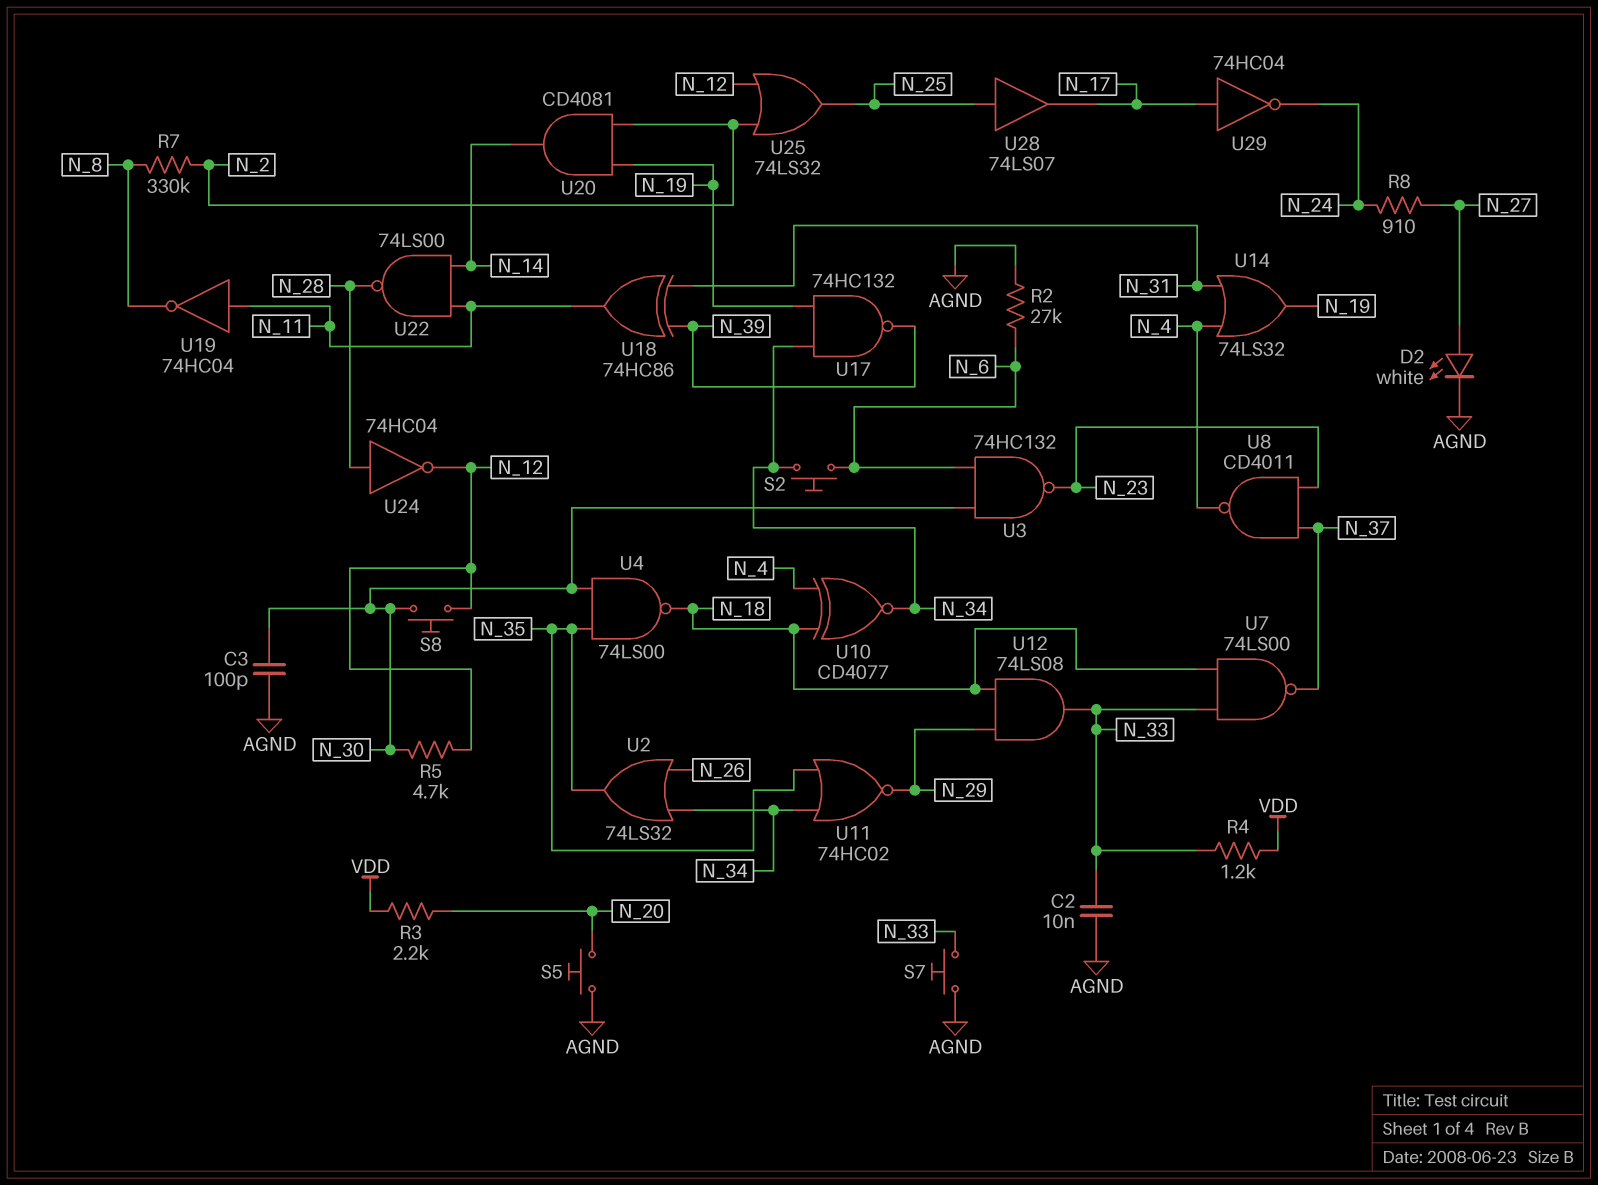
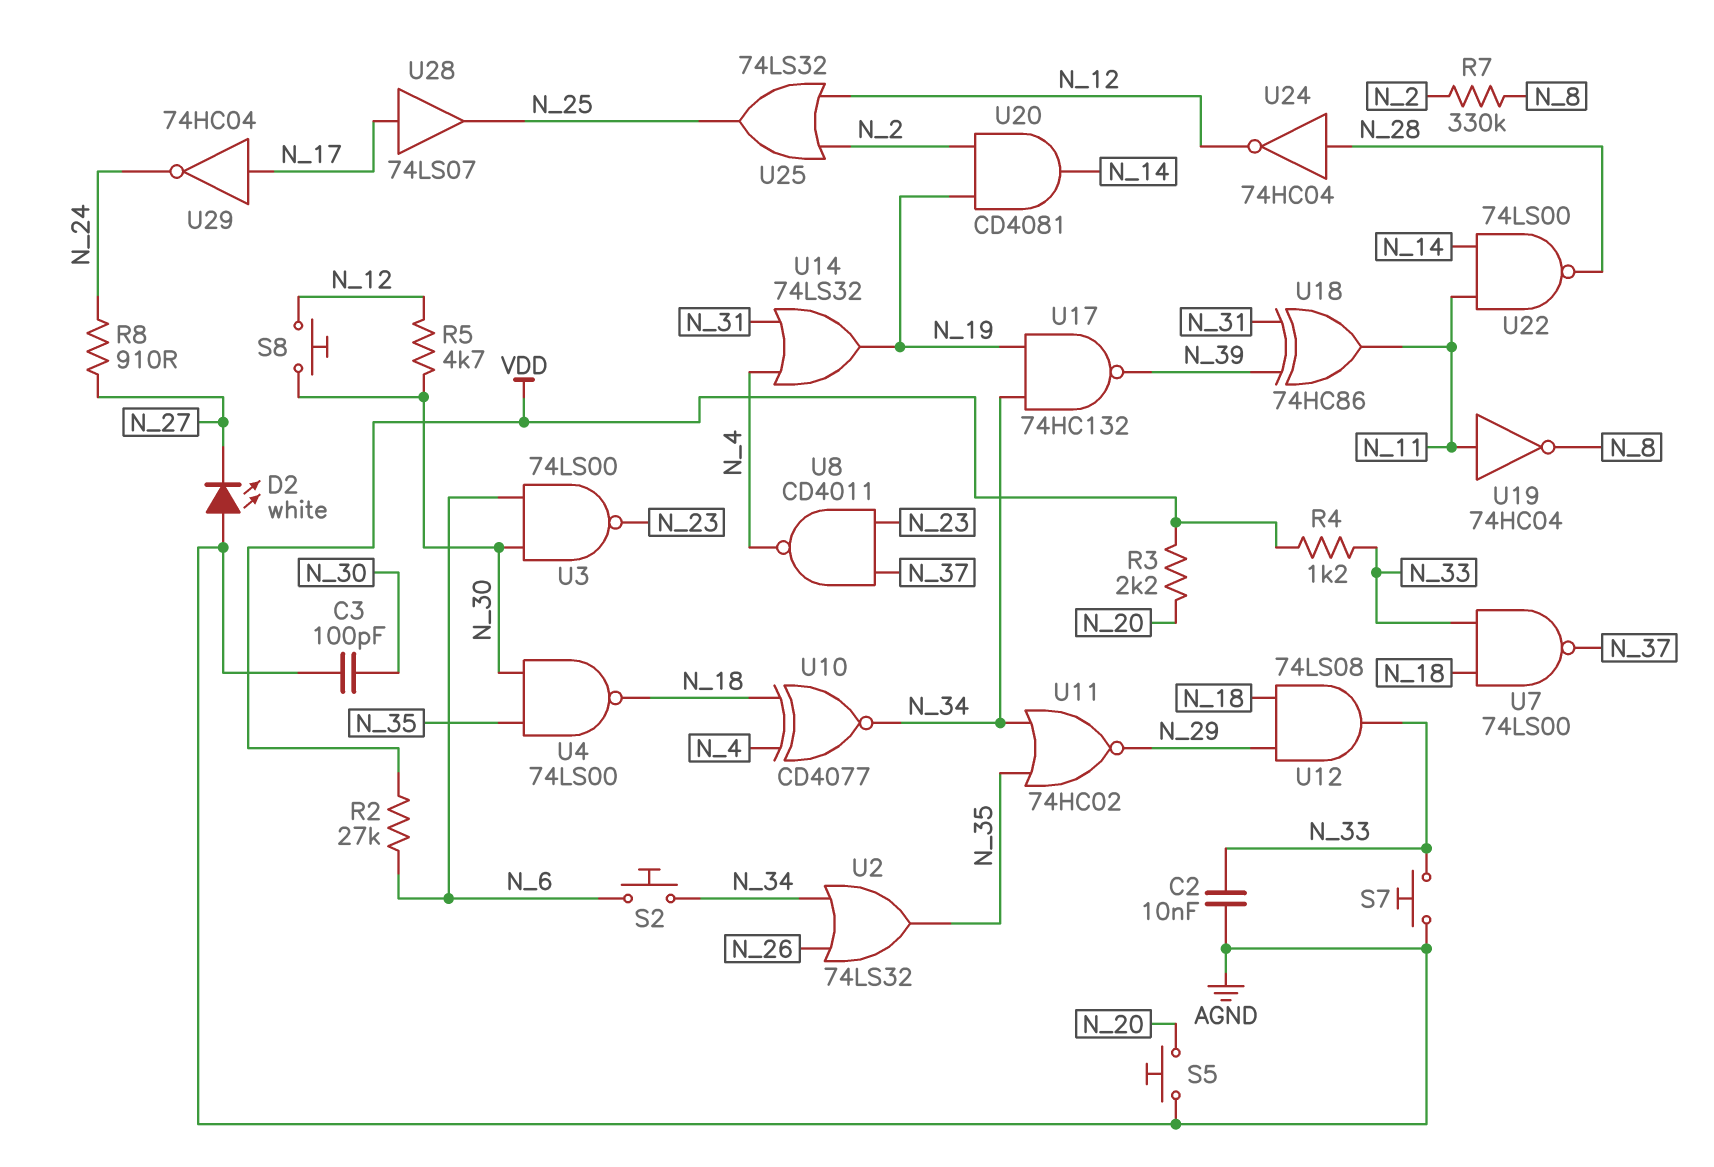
D2: LED white (A N_27, K AGND) -> LED white (A AGND, K N_27)
R2: 27k (AGND, N_6) -> 27k (N_6, VDD)
U3: NAND 74HC132 (in N_6, in N_30, out N_23) -> NAND 74LS00 (in N_6, in N_30, out N_23)
U28: buffer 74LS07 (in N_25, out N_17) -> buffer 74LS07 (in N_17, out N_25)

